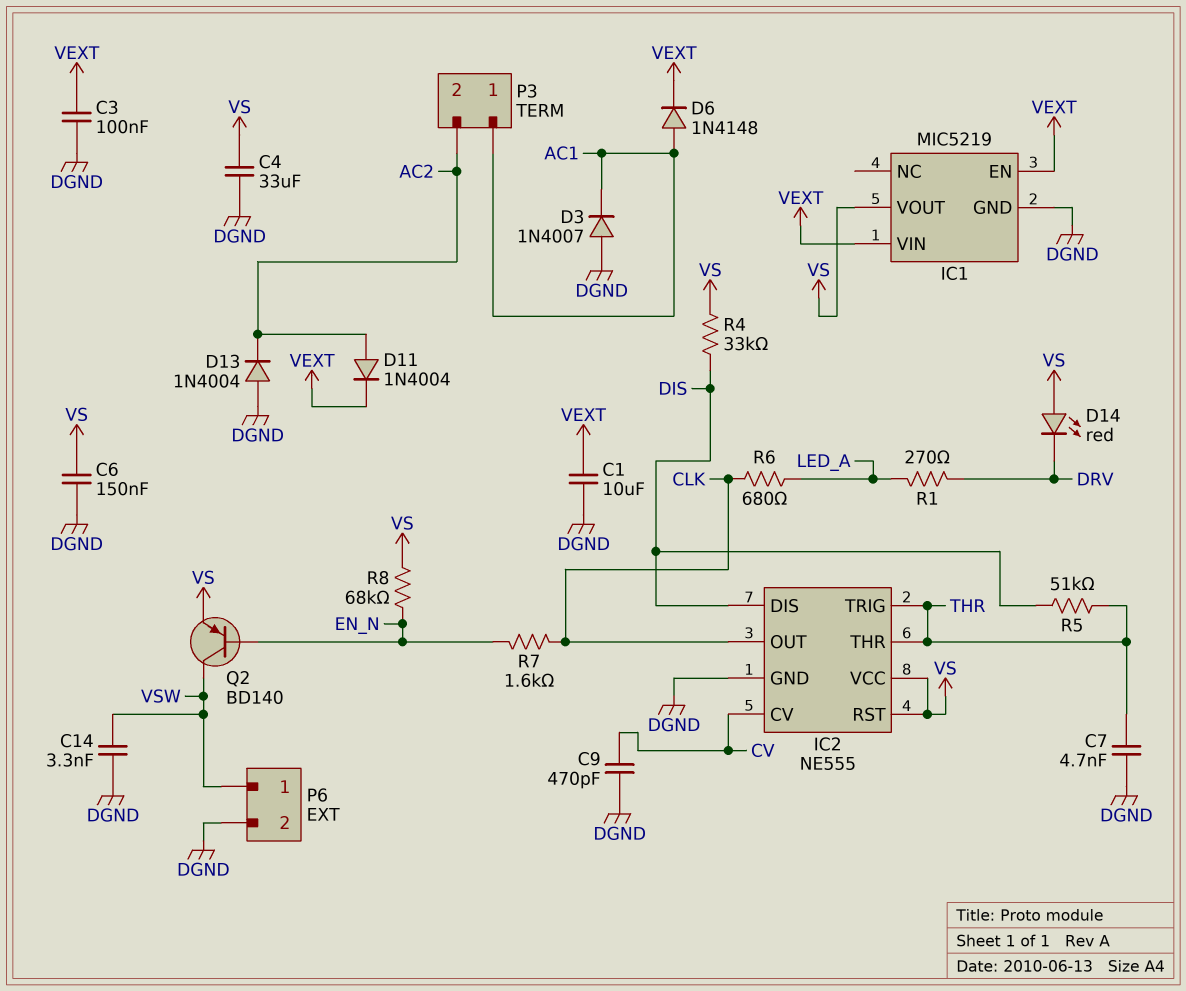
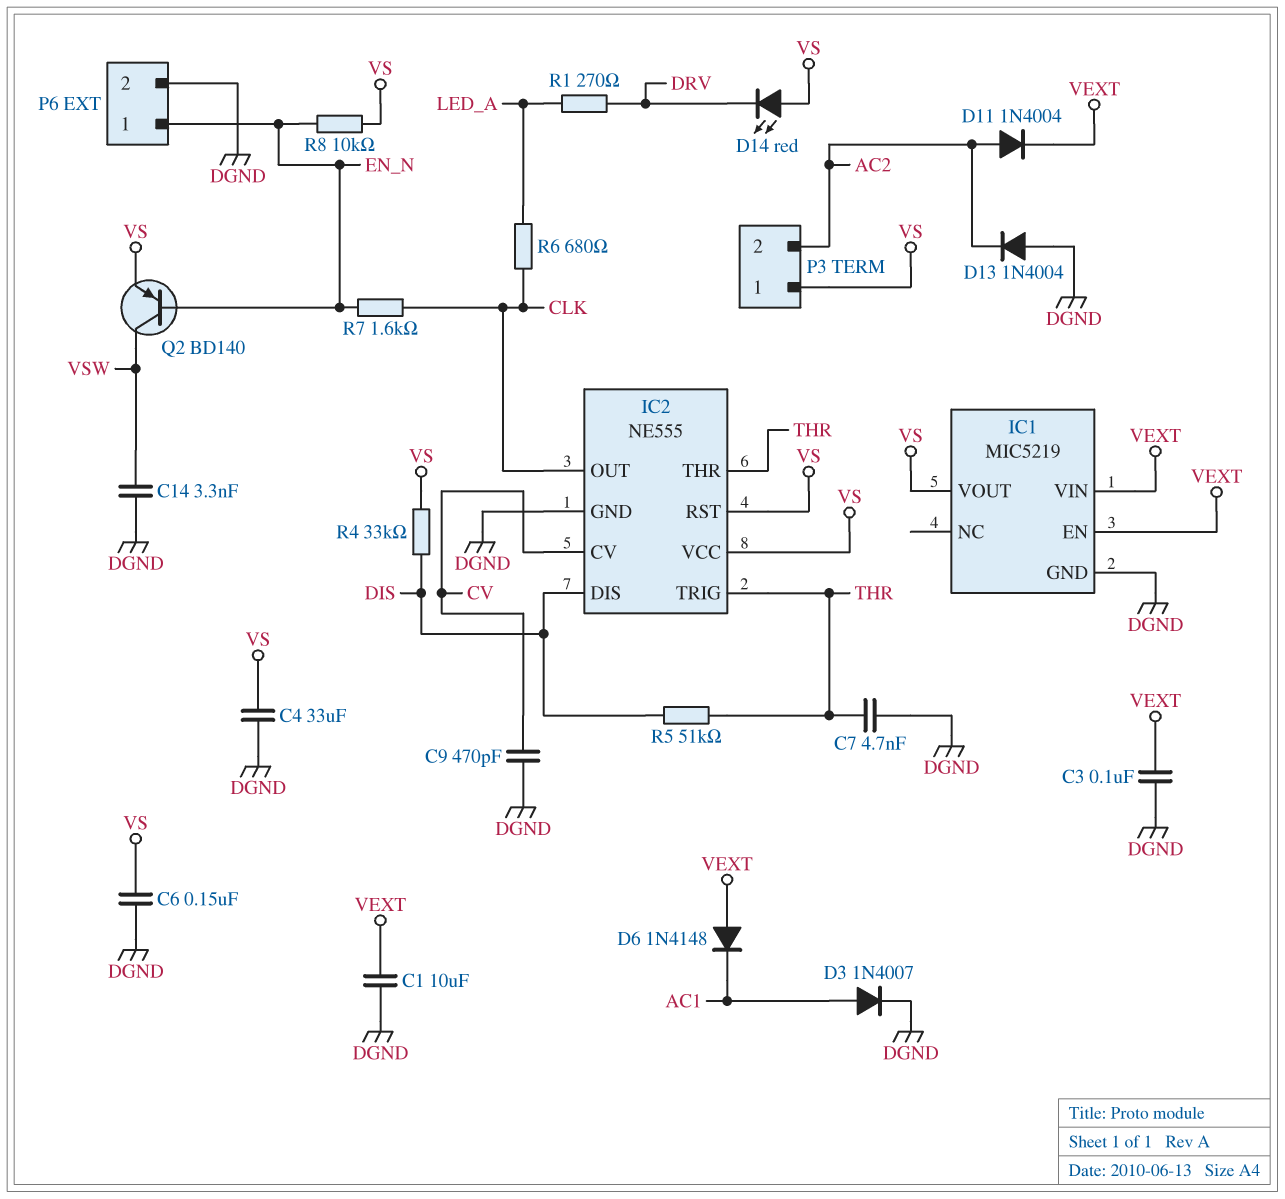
D3: diode 1N4007 (A DGND, K AC1) -> diode 1N4007 (A AC1, K DGND)
D6: diode 1N4148 (A AC1, K VEXT) -> diode 1N4148 (A VEXT, K AC1)
P3 pin 1: AC1 -> VS
P6 pin 1: VSW -> EN_N
R8: 68k (EN_N, VS) -> 10k (EN_N, VS)

